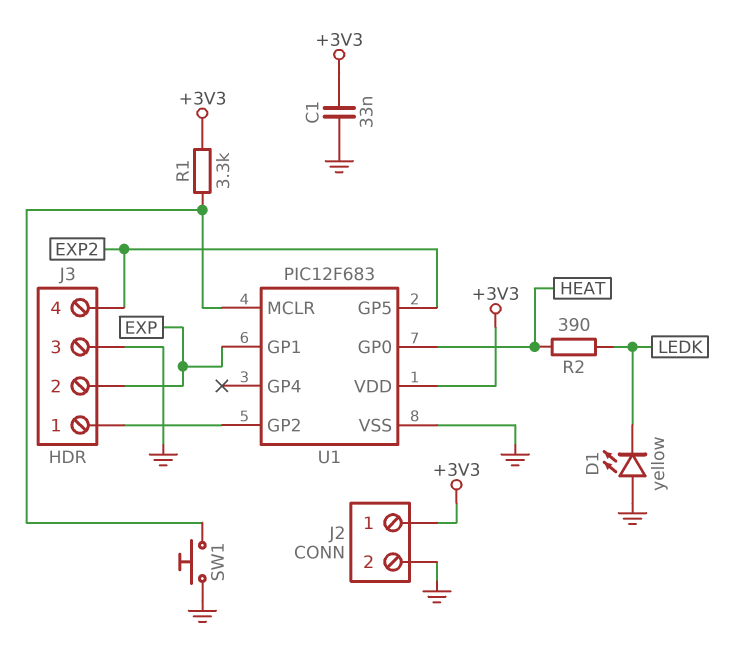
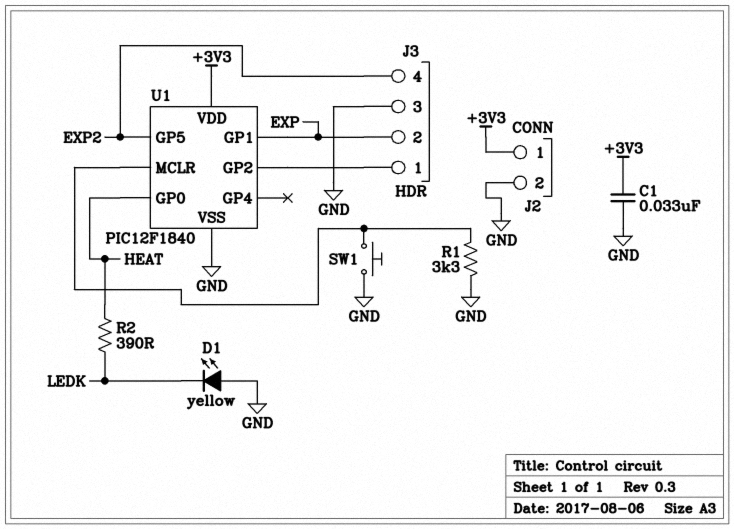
R1: 3.3k (+3V3, U1/MCLR) -> 3.3k (GND, U1/MCLR)
U1: PIC12F683 -> PIC12F1840

